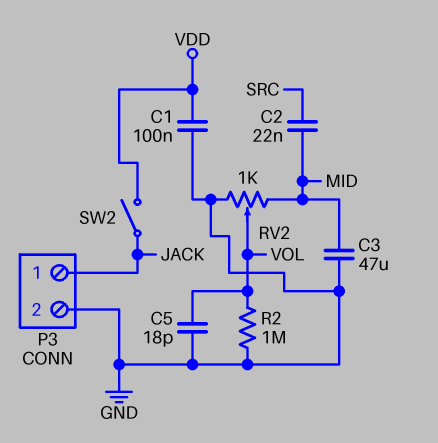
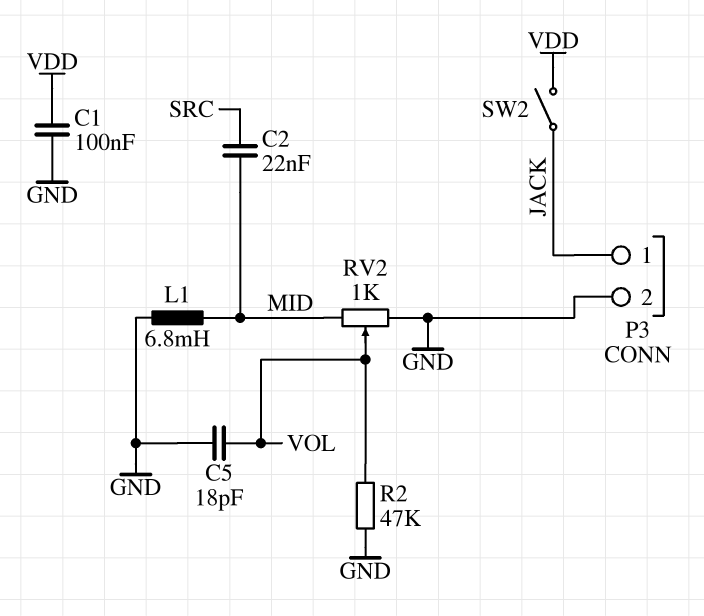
C3: 47uF (GND, MID) -> none
L1: none -> 6.8mH (GND, MID)
R2: 1M (GND, VOL) -> 47k (GND, VOL)

